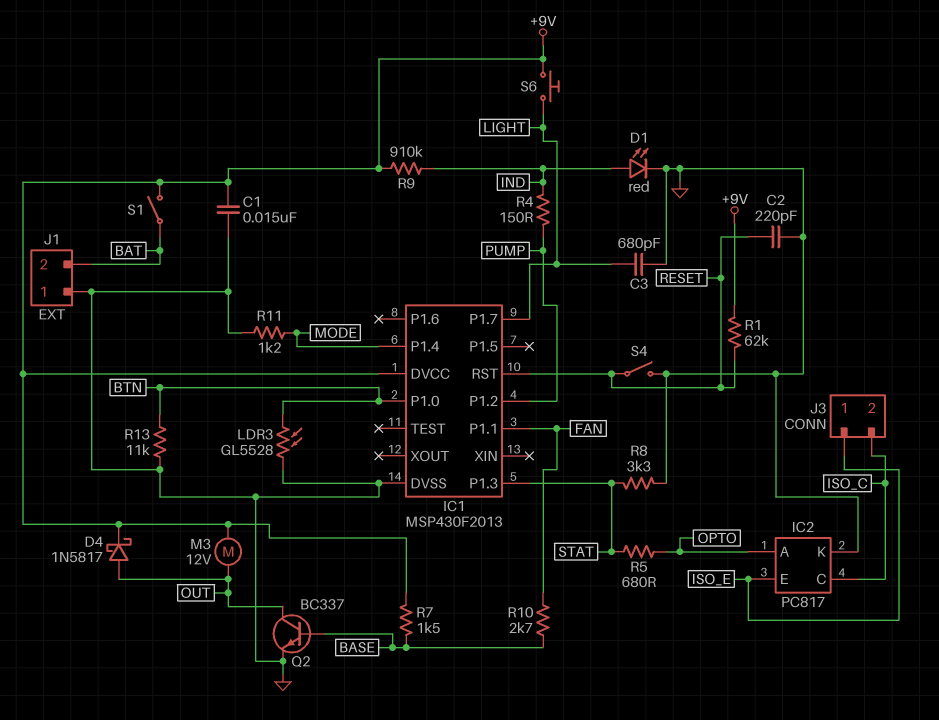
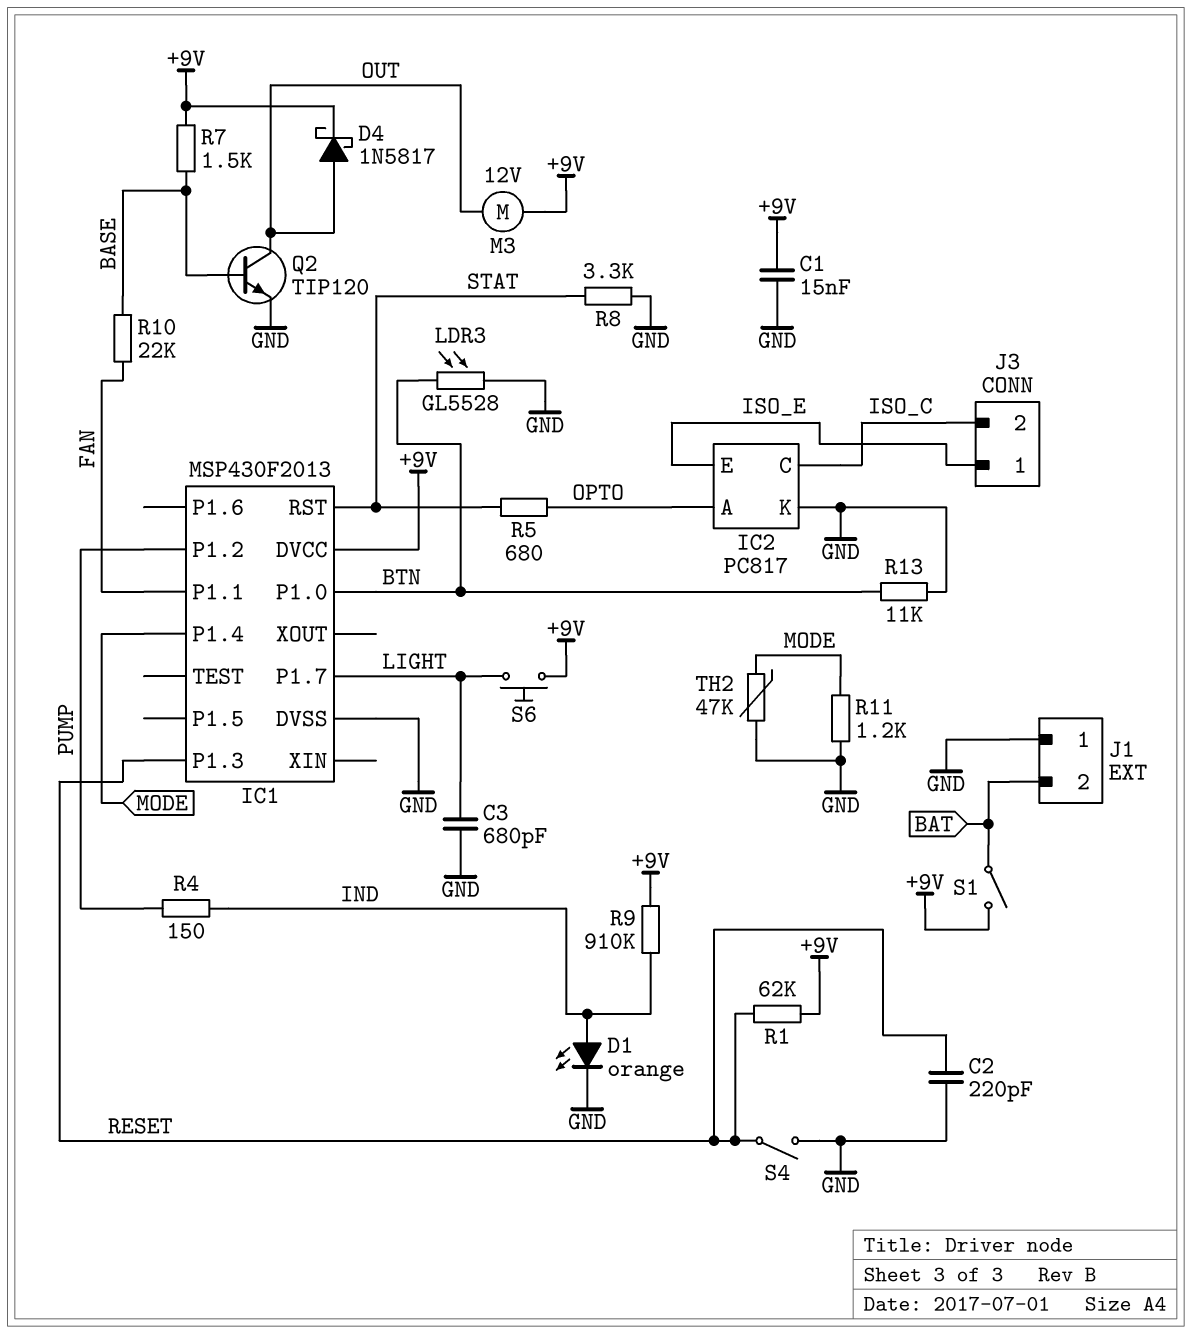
D1: LED red (A IND, K GND) -> LED orange (A IND, K GND)
IC1 pin P1.3: STAT -> RESET
IC1 pin RST: RESET -> STAT
Q2: NPN BC337 (B BASE, C OUT, E GND) -> NPN TIP120 (B BASE, C OUT, E GND)
R10: 2.7k (BASE, FAN) -> 22k (BASE, FAN)
TH2: none -> 47k (GND, MODE)

